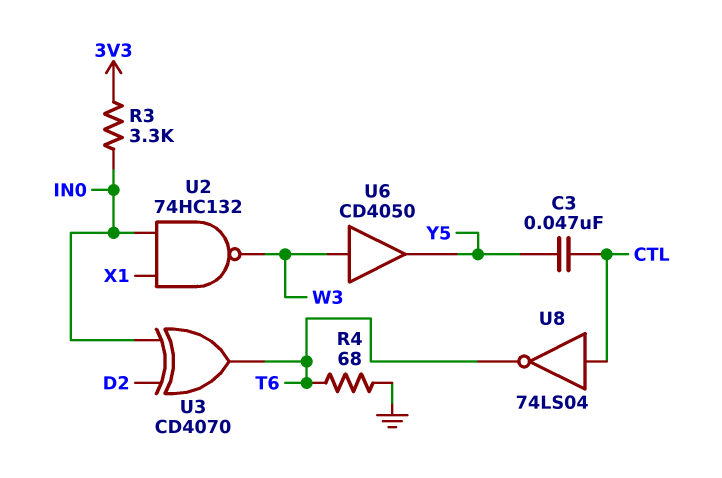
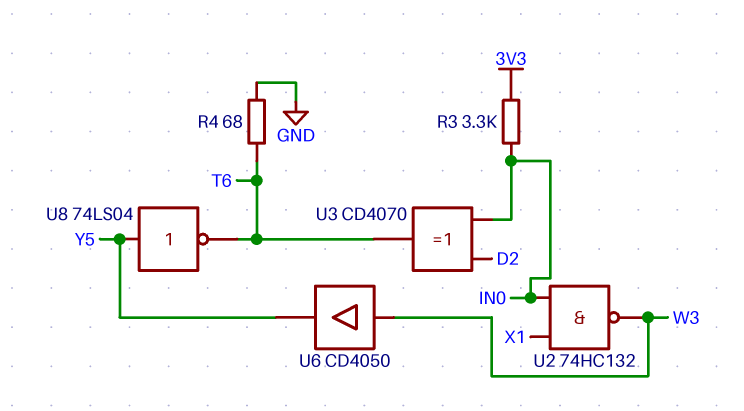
C3: 47nF (CTL, Y5) -> none
U8: NOT 74LS04 (in CTL, out T6) -> NOT 74LS04 (in Y5, out T6)

